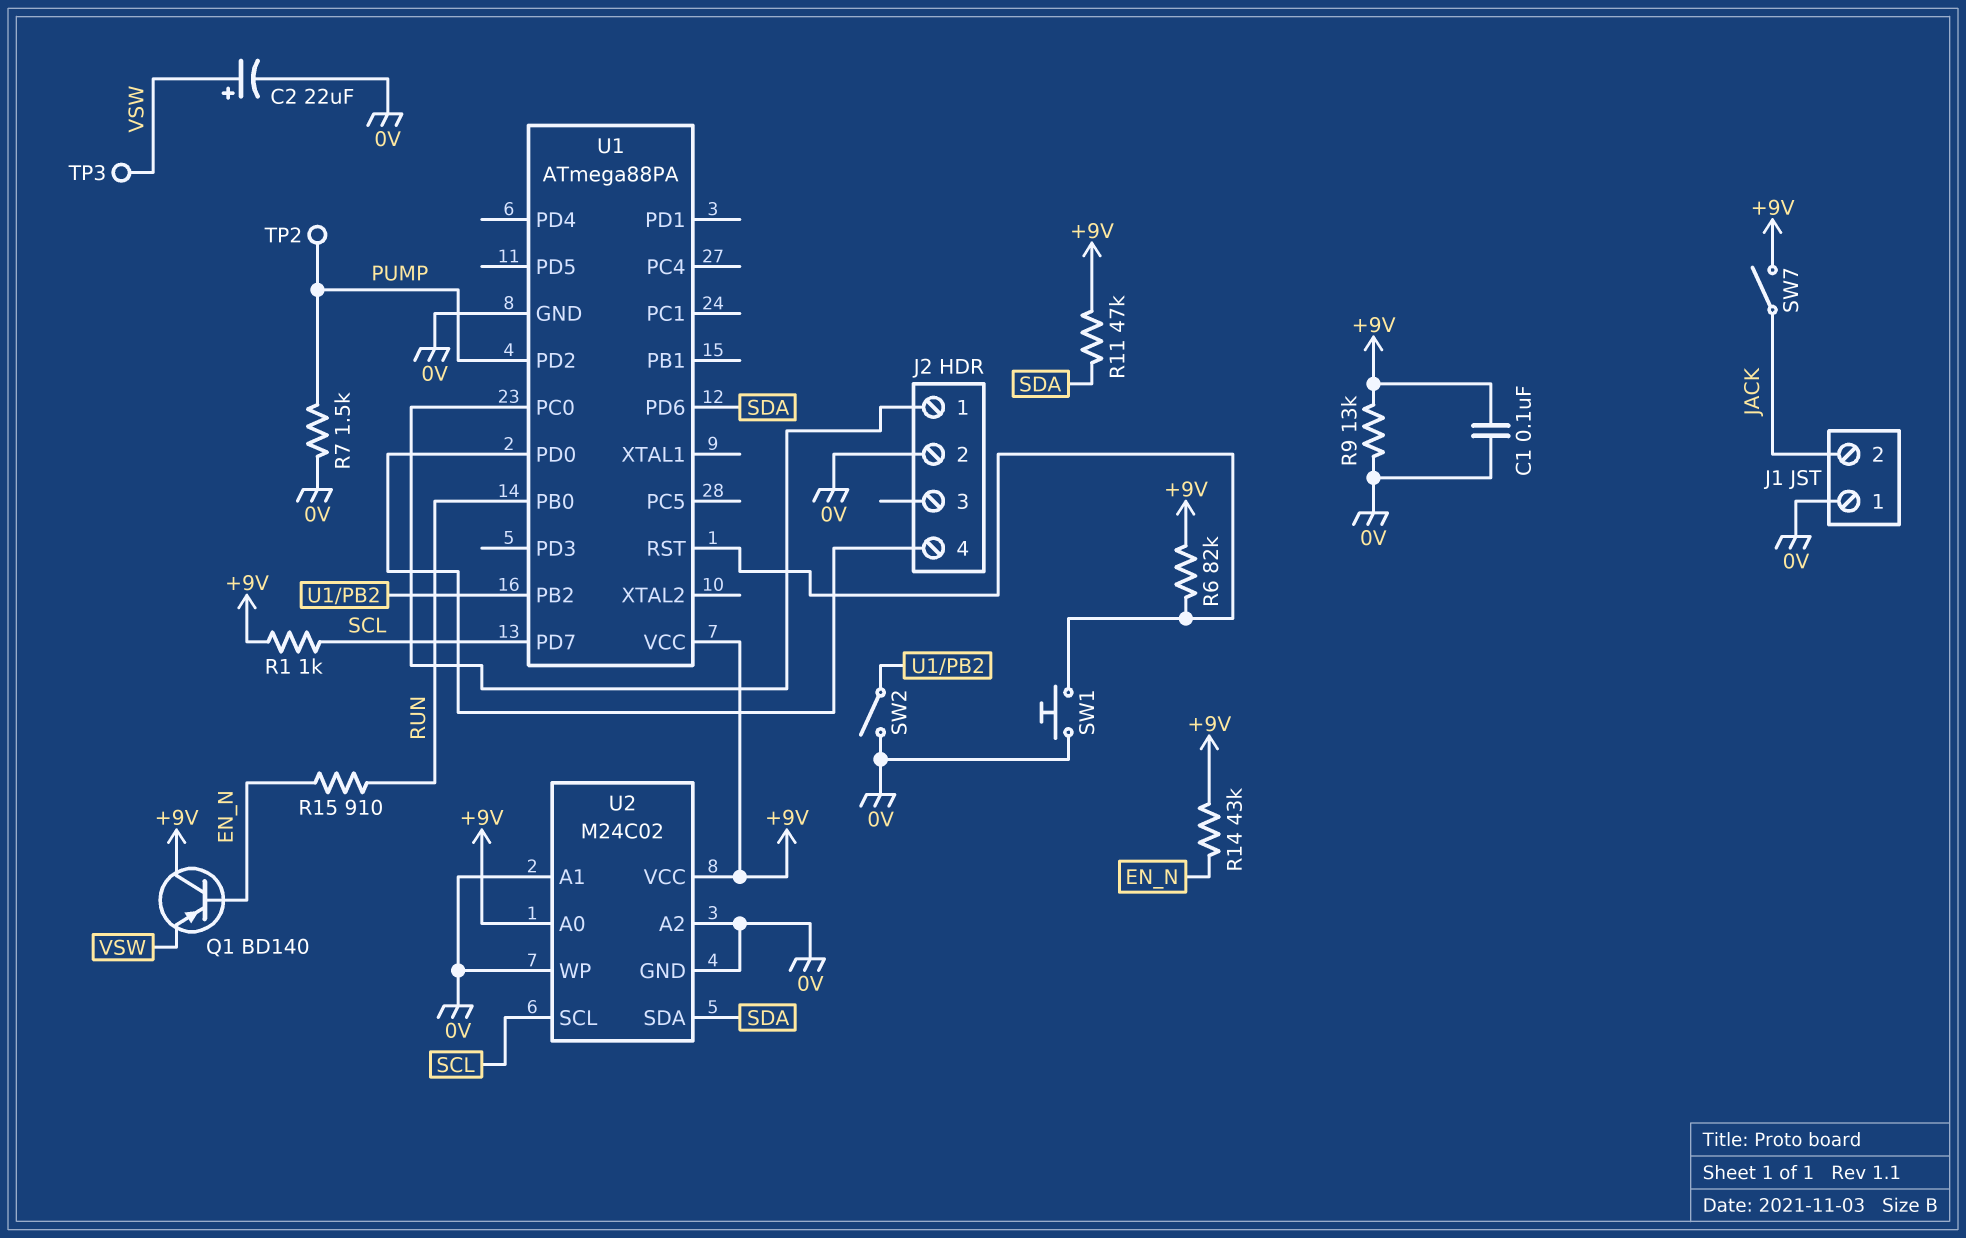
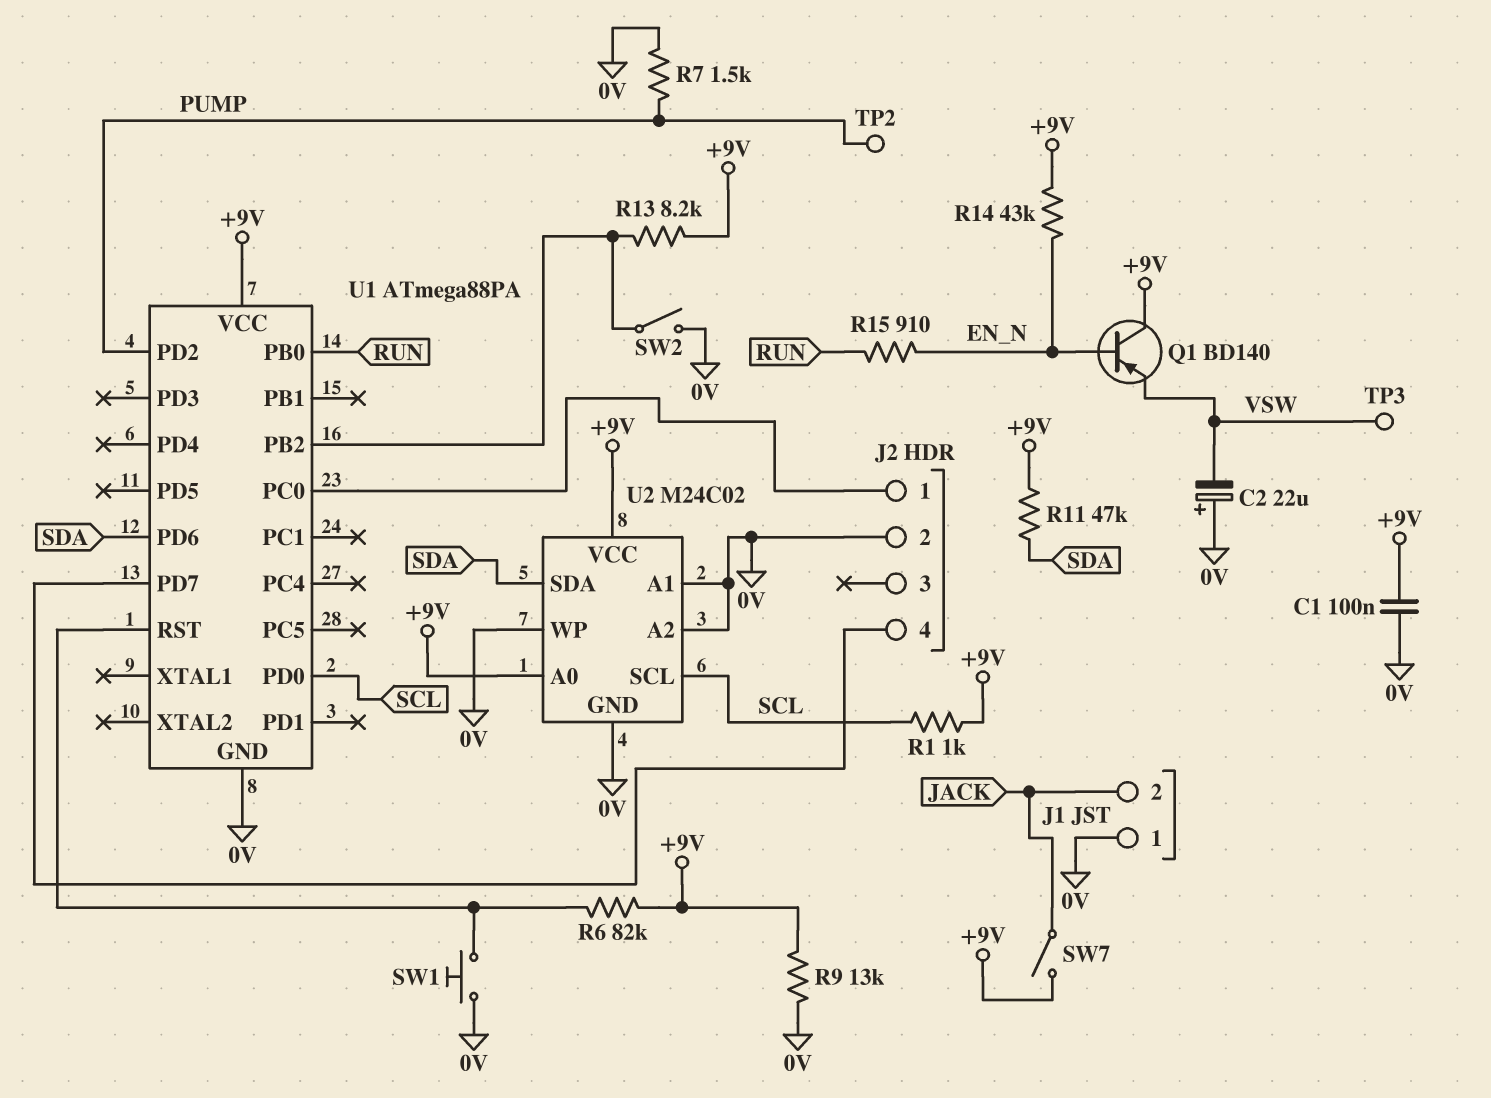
C2: 22uF (plus VSW, minus 0V) -> 22uF (plus 0V, minus VSW)
R13: none -> 8.2k (+9V, U1/PB2)
U1 pin PD0: J2/4 -> SCL
U1 pin PD7: SCL -> J2/4

